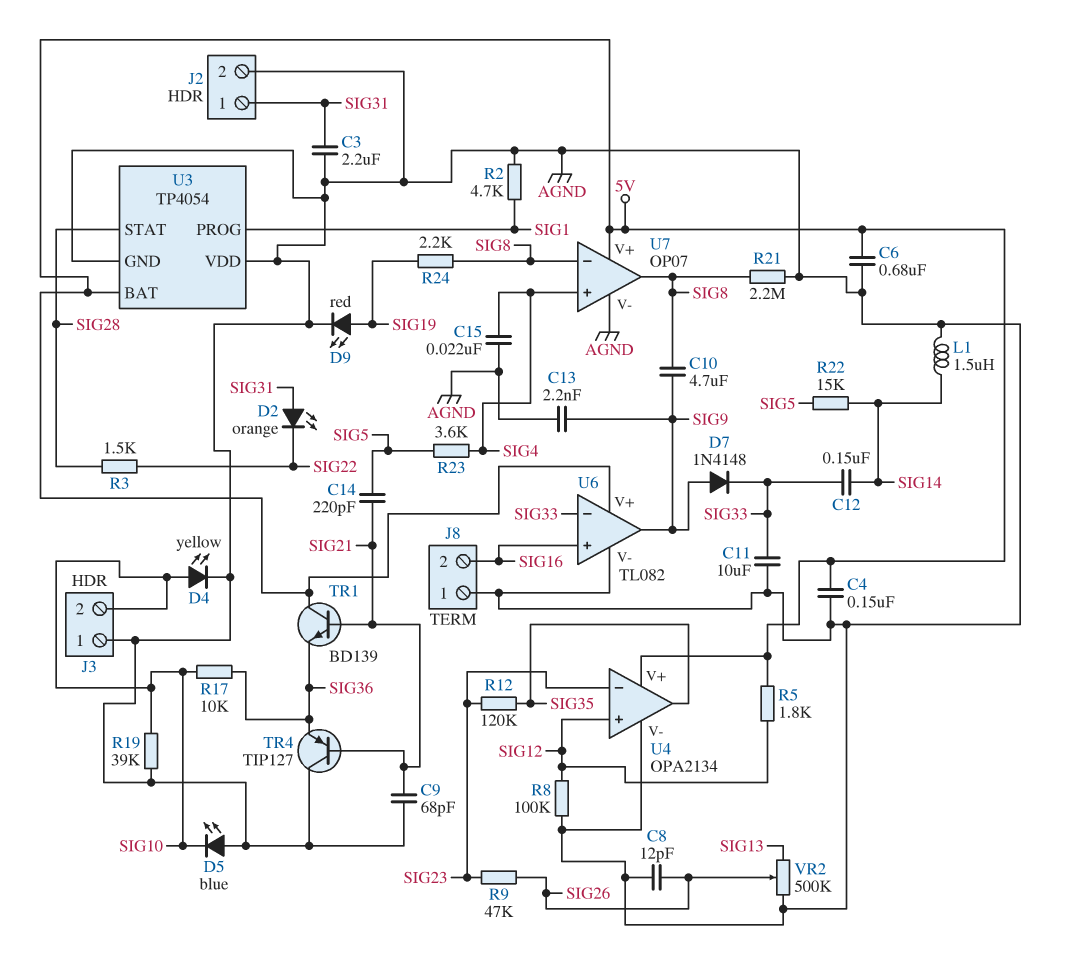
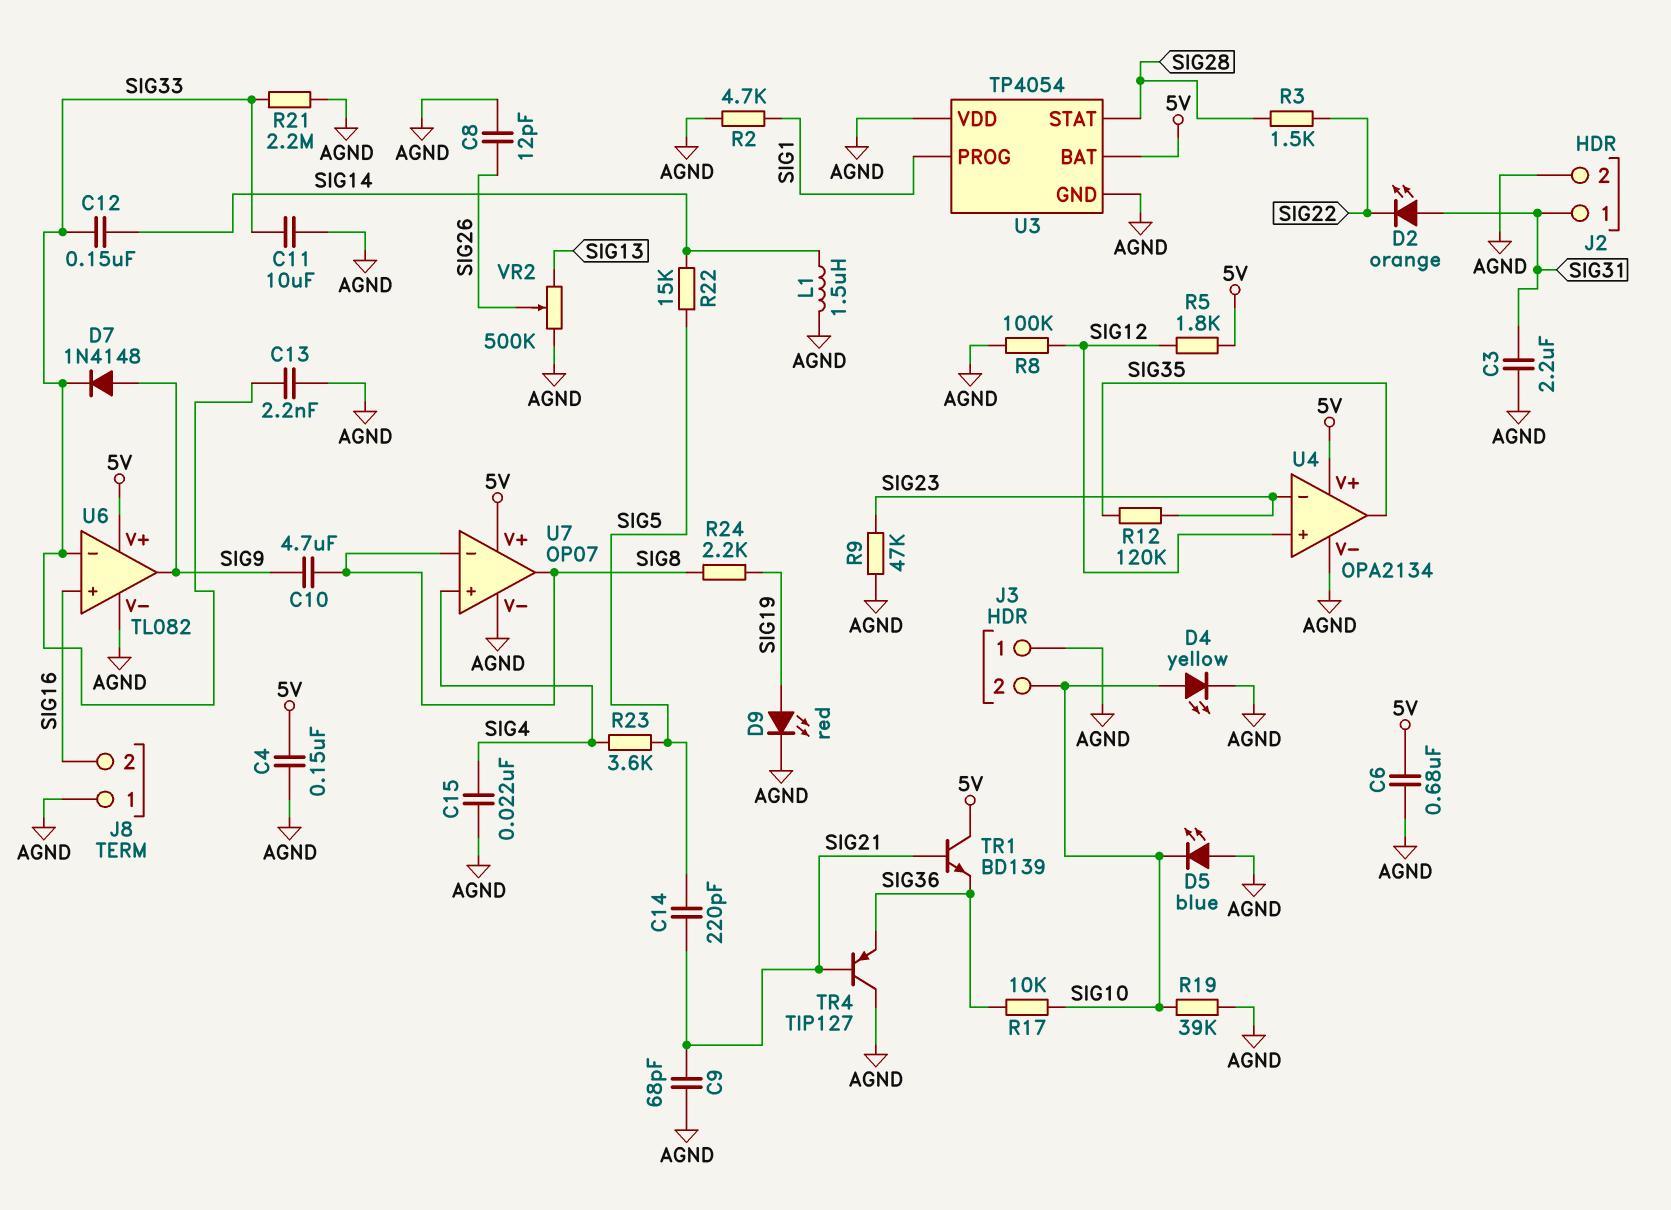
C13: 2.2nF (AGND, SIG9) -> 2.2nF (AGND, SIG33)
R9: 47k (SIG23, SIG26) -> 47k (AGND, SIG23)
R21: 2.2M (AGND, SIG8) -> 2.2M (AGND, SIG33)

